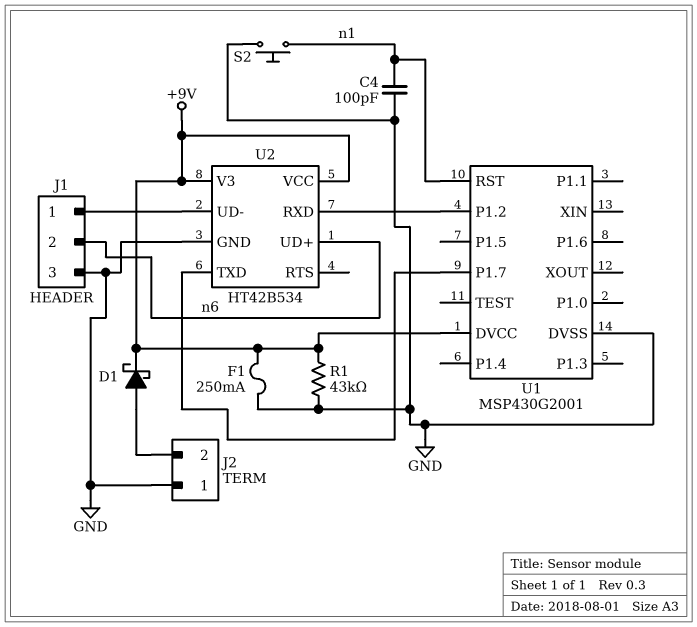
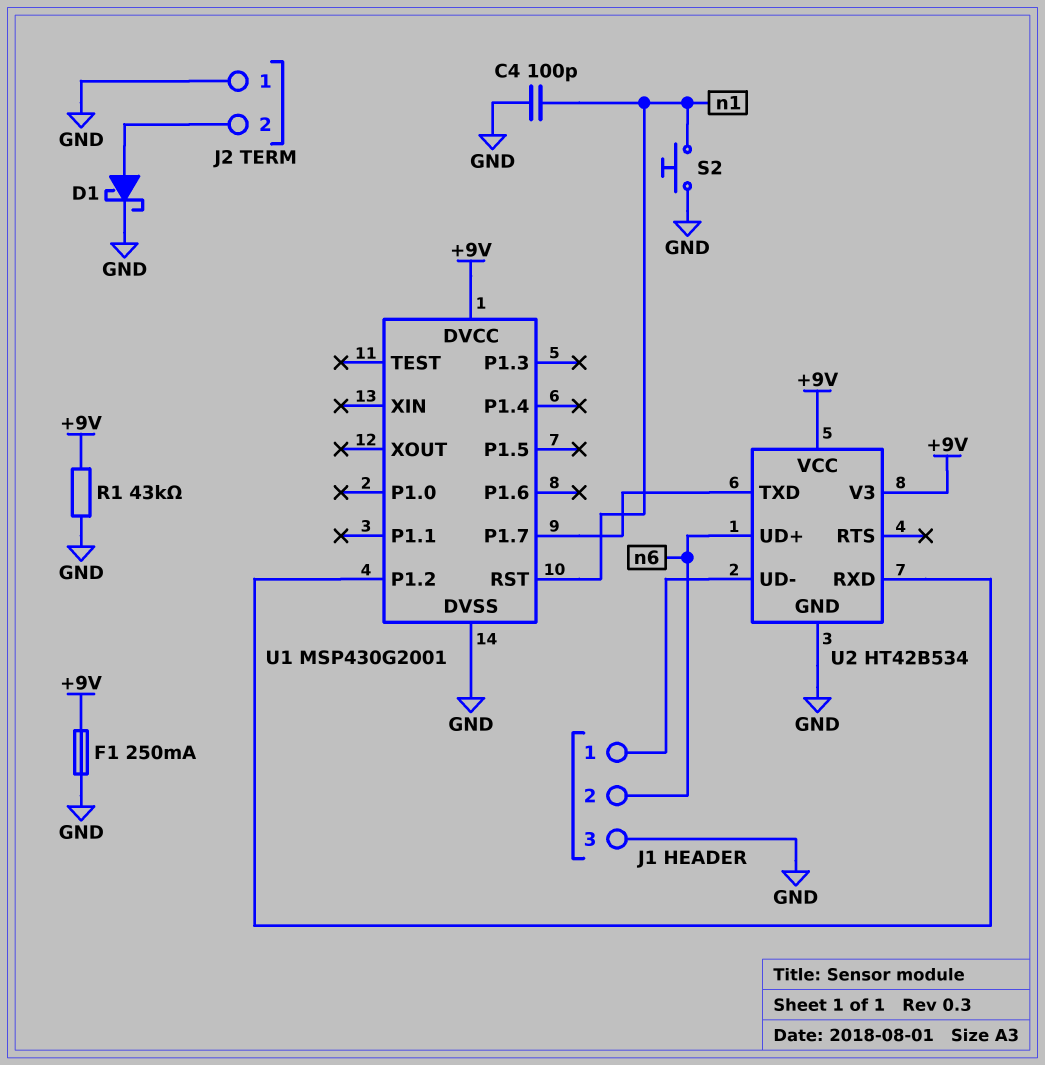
D1: schottky (A J2/2, K +9V) -> schottky (A J2/2, K GND)

